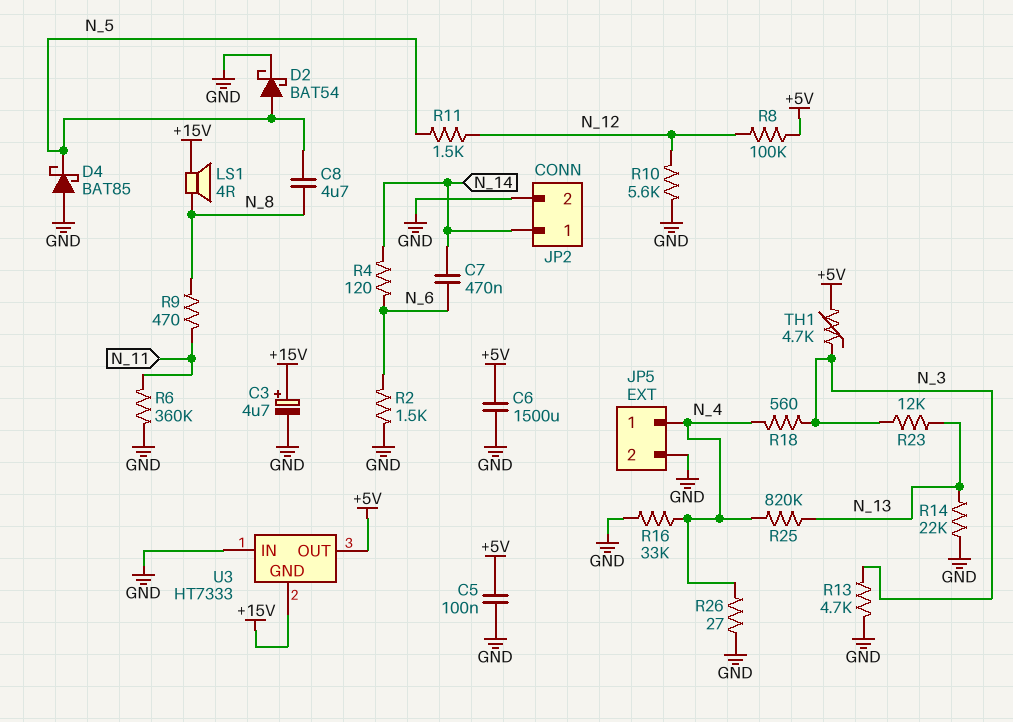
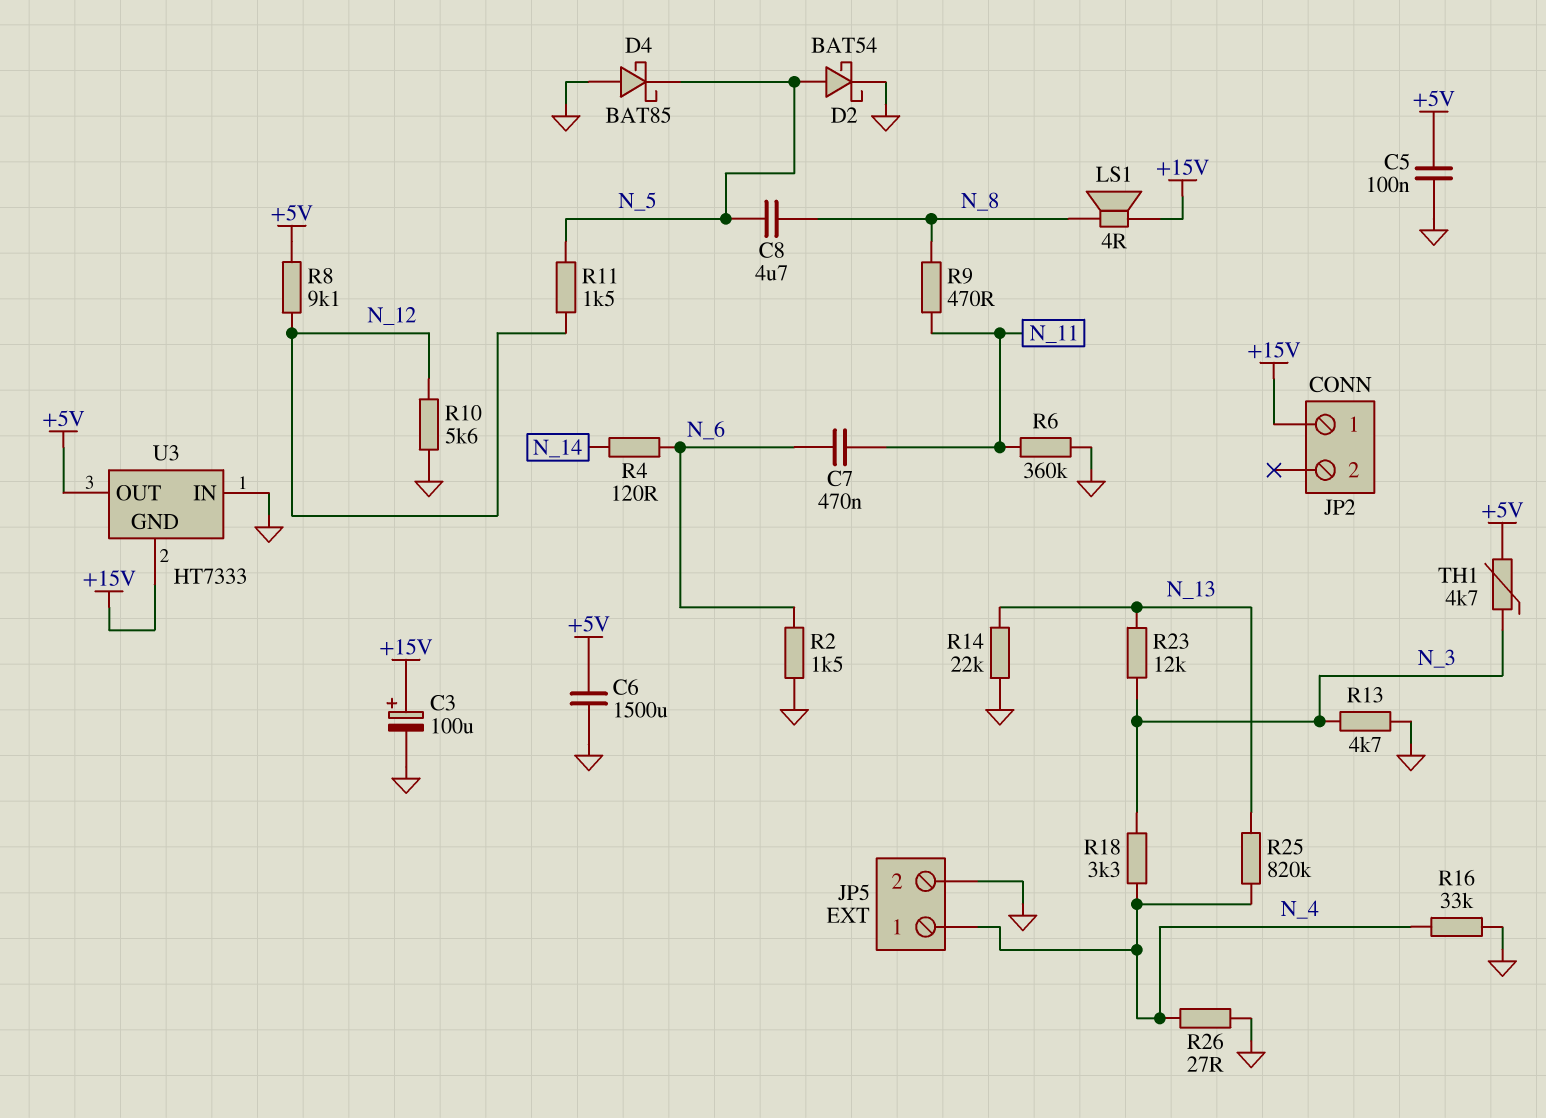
C3: 4.7uF (plus +15V, minus GND) -> 100uF (plus +15V, minus GND)
C7: 470nF (N_6, N_14) -> 470nF (N_6, N_11)
JP2 pin 1: N_14 -> +15V
JP2 pin 2: GND -> none
R8: 100k (+5V, N_12) -> 9.1k (+5V, N_12)
R18: 560 (N_3, N_4) -> 3.3k (N_3, N_4)

